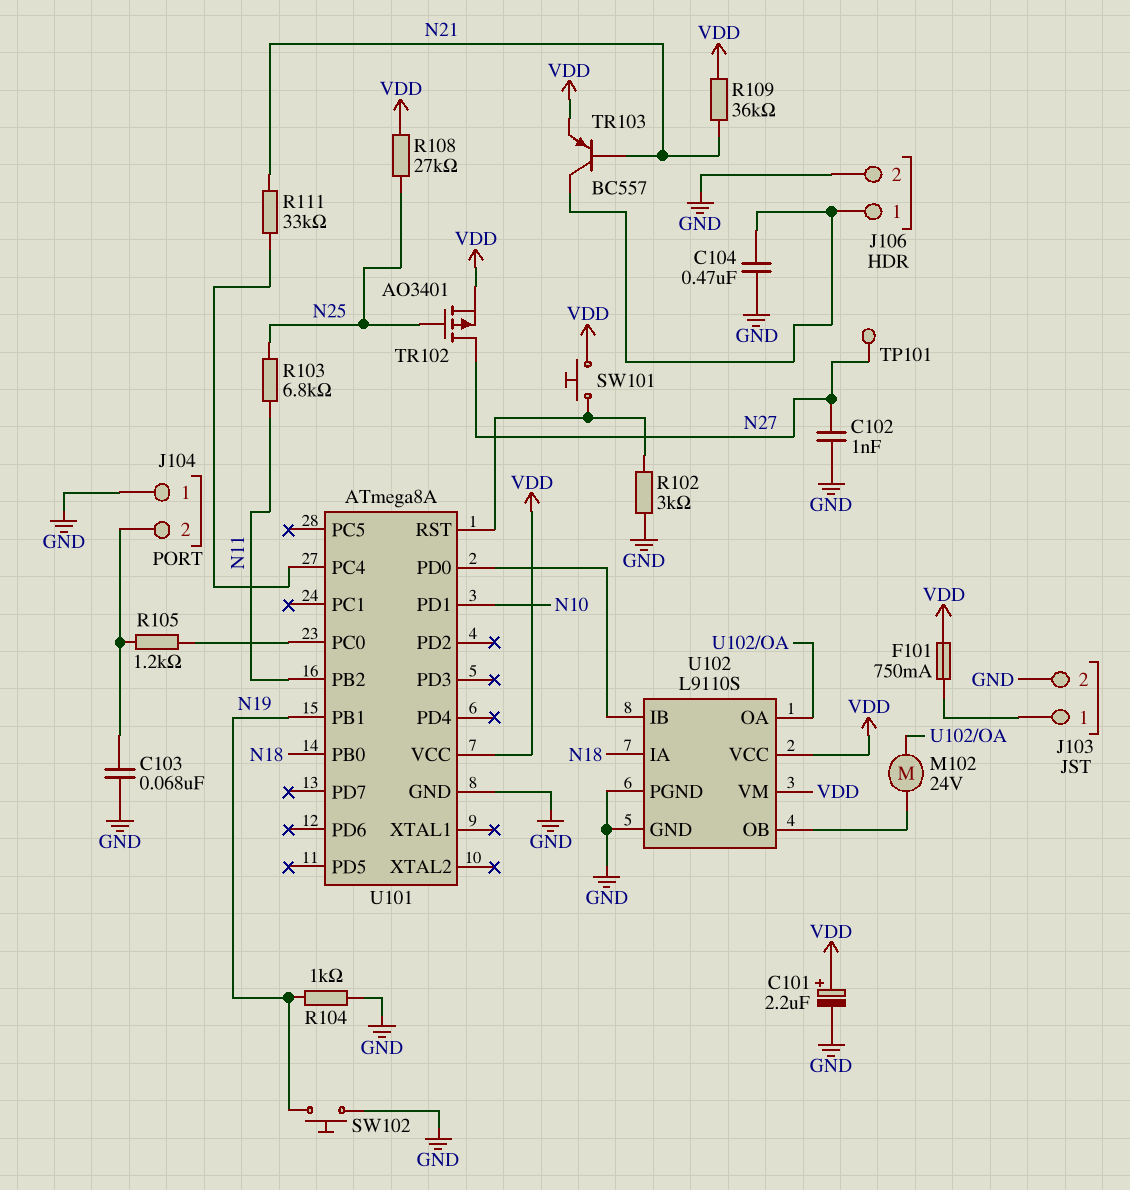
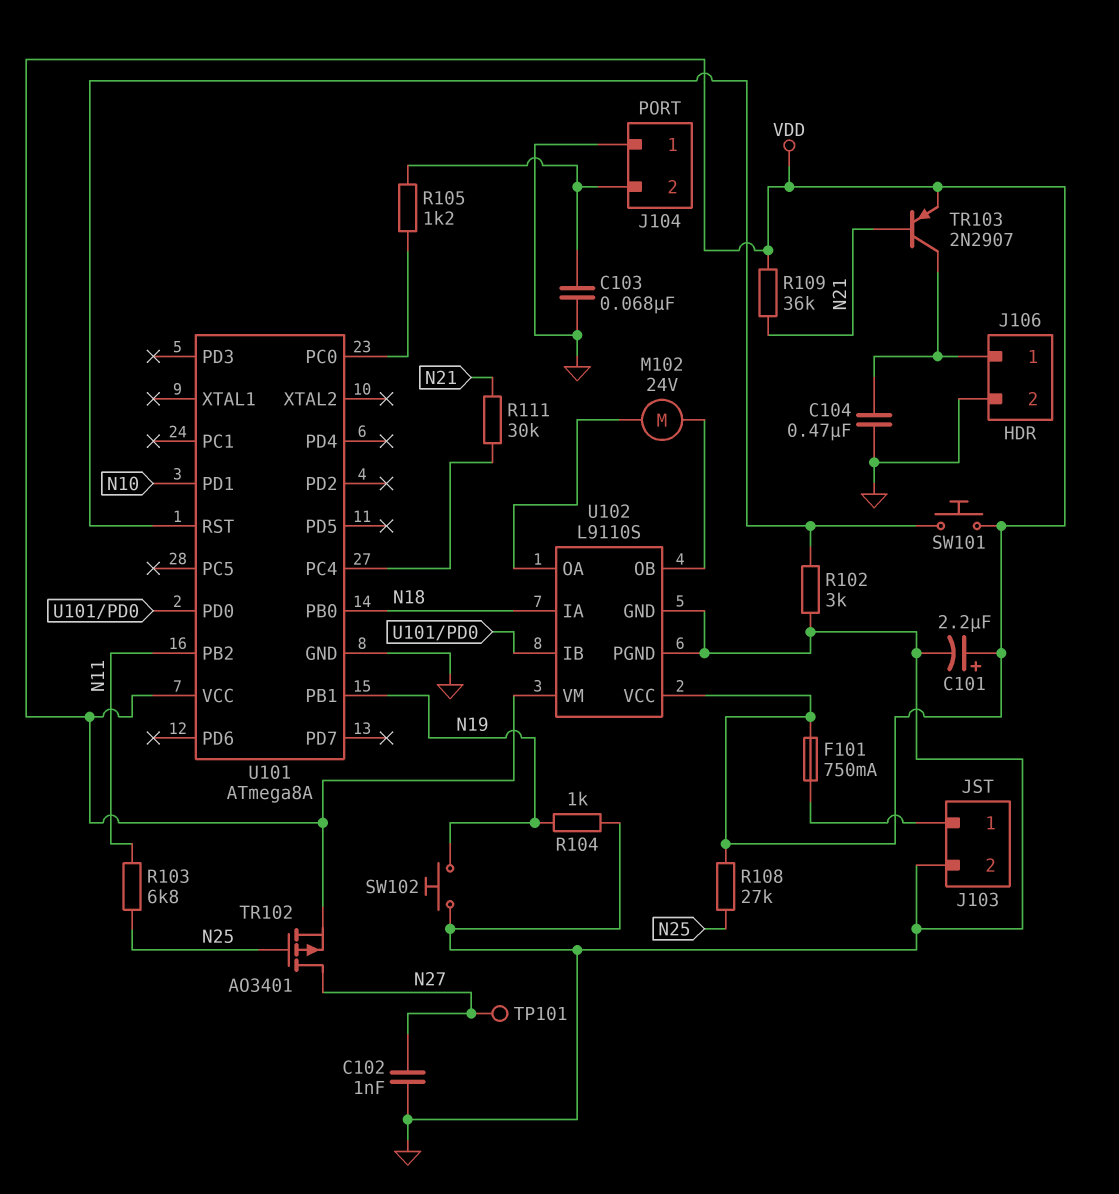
R111: 33k (N21, U101/PC4) -> 30k (N21, U101/PC4)
TR103: PNP BC557 (B N21, C J106/1, E VDD) -> PNP 2N2907 (B N21, C J106/1, E VDD)

